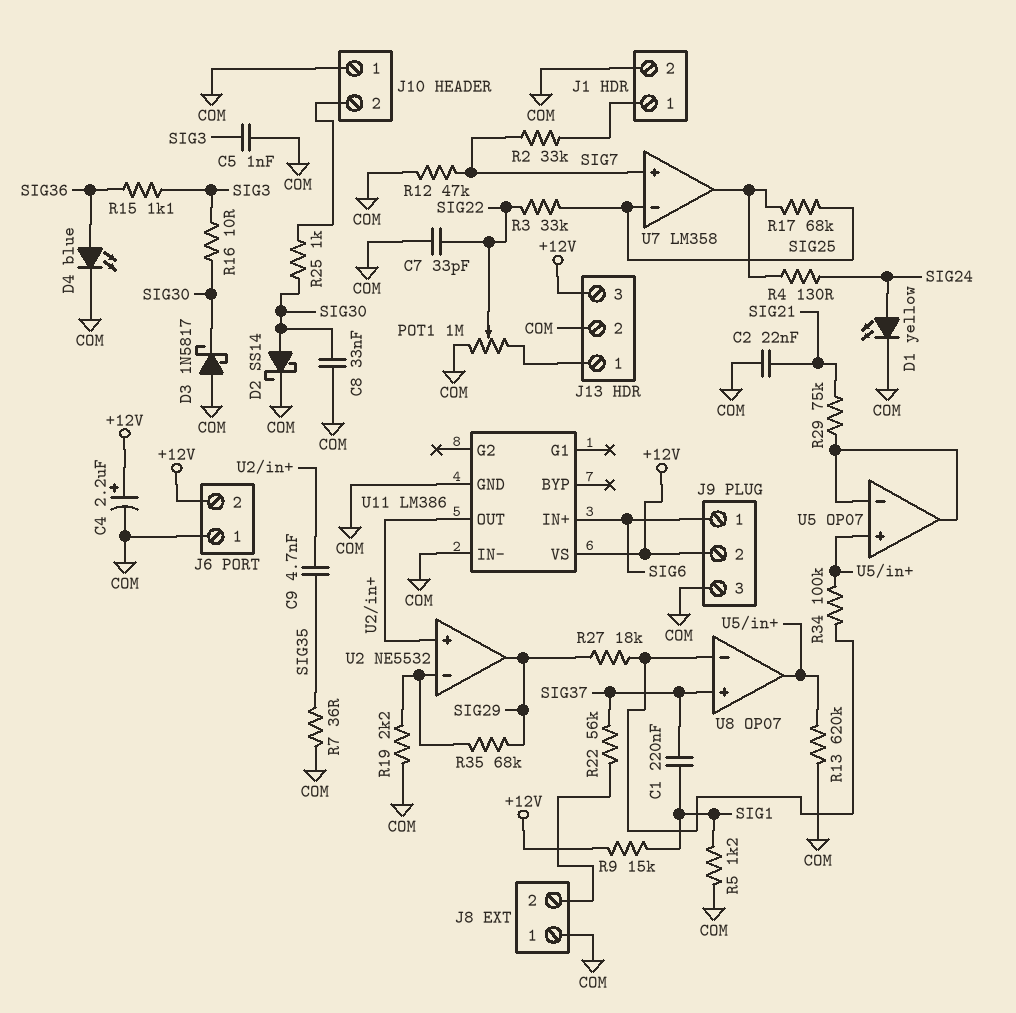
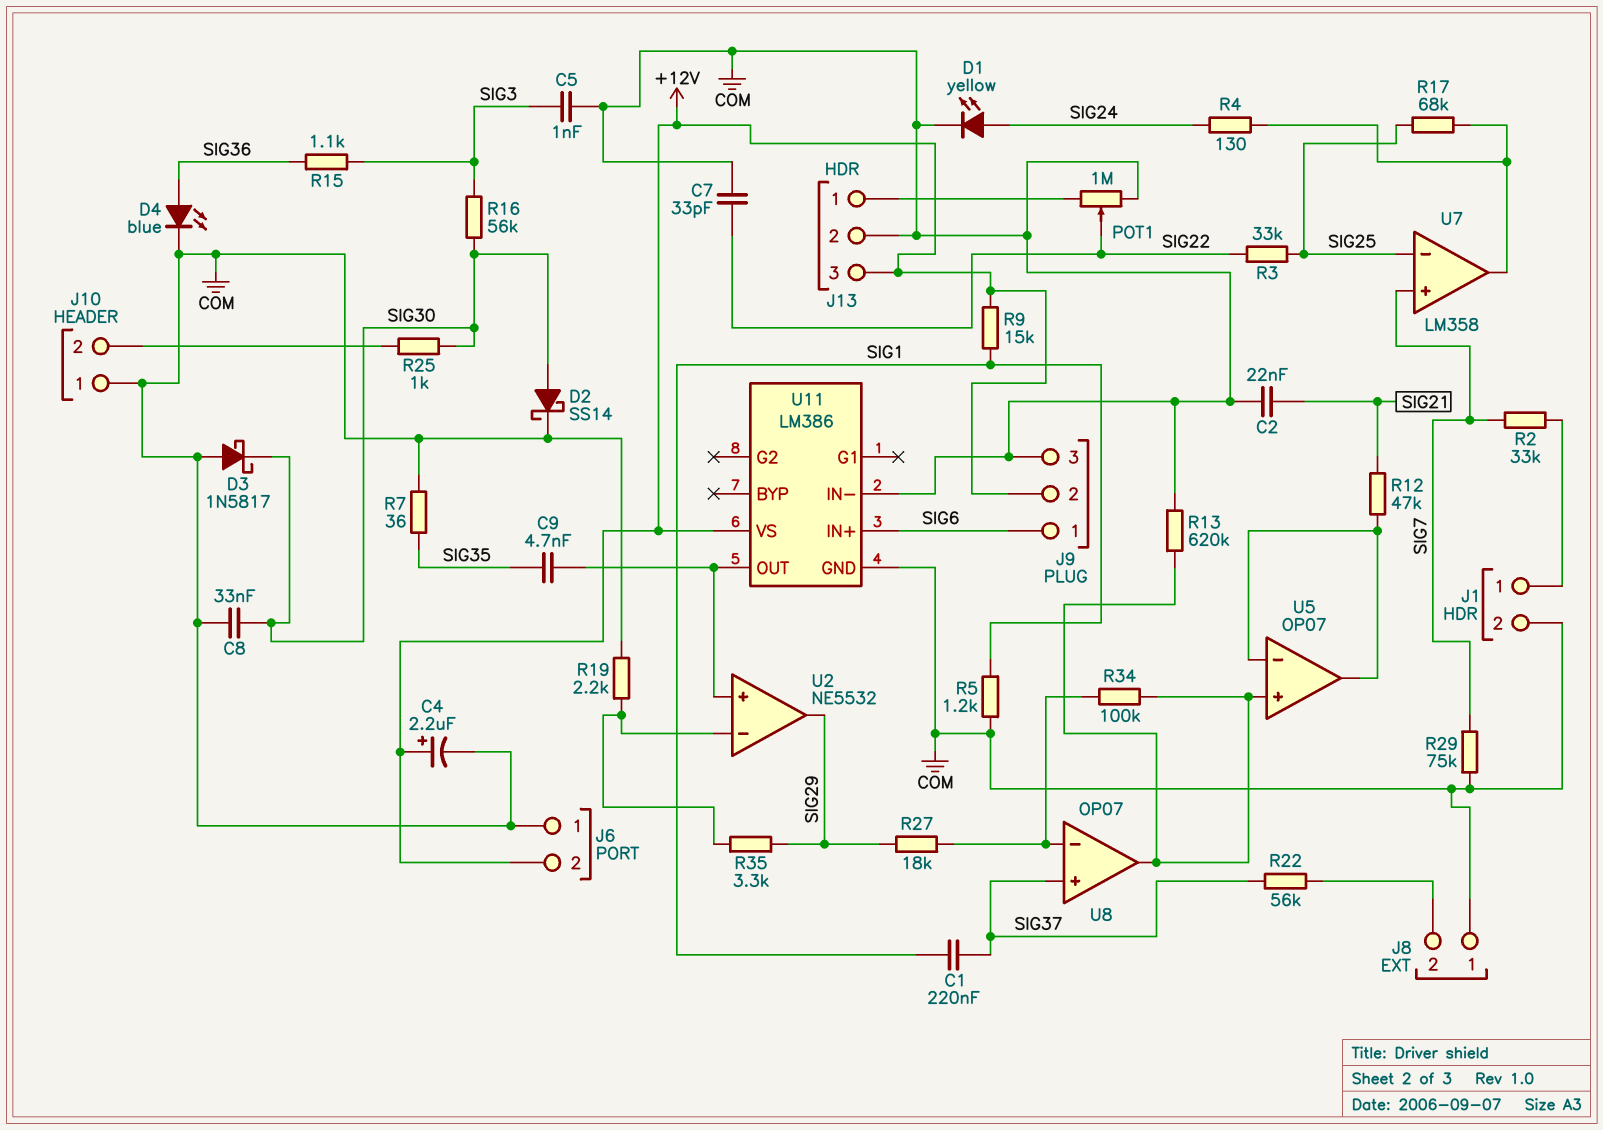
R12: 47k (COM, SIG7) -> 47k (SIG21, U5/in-)
R16: 10 (SIG3, SIG30) -> 56k (SIG3, SIG30)
R29: 75k (SIG21, U5/in-) -> 75k (COM, SIG7)
R35: 68k (SIG29, U2/in-) -> 3.3k (SIG29, U2/in-)

